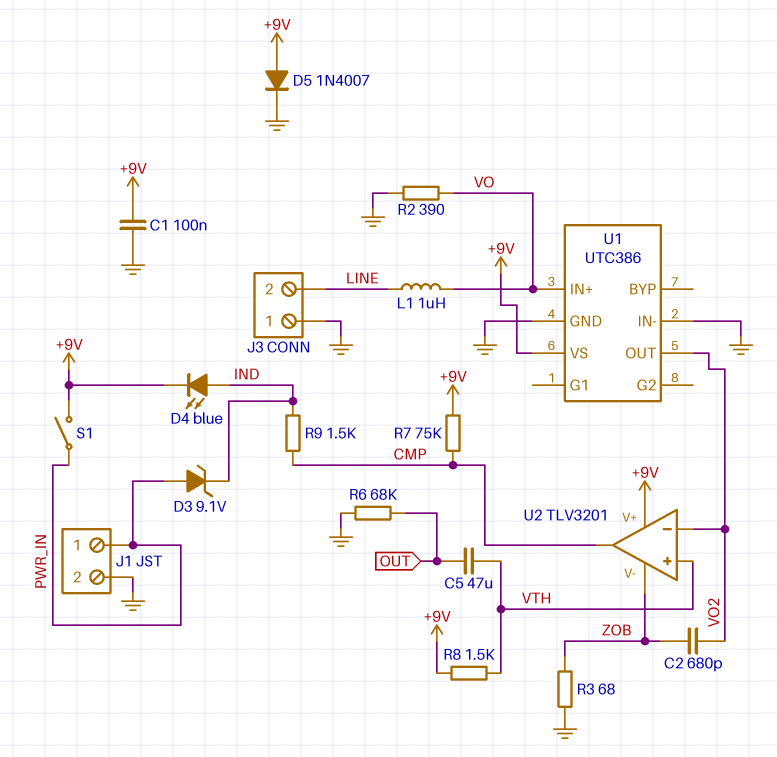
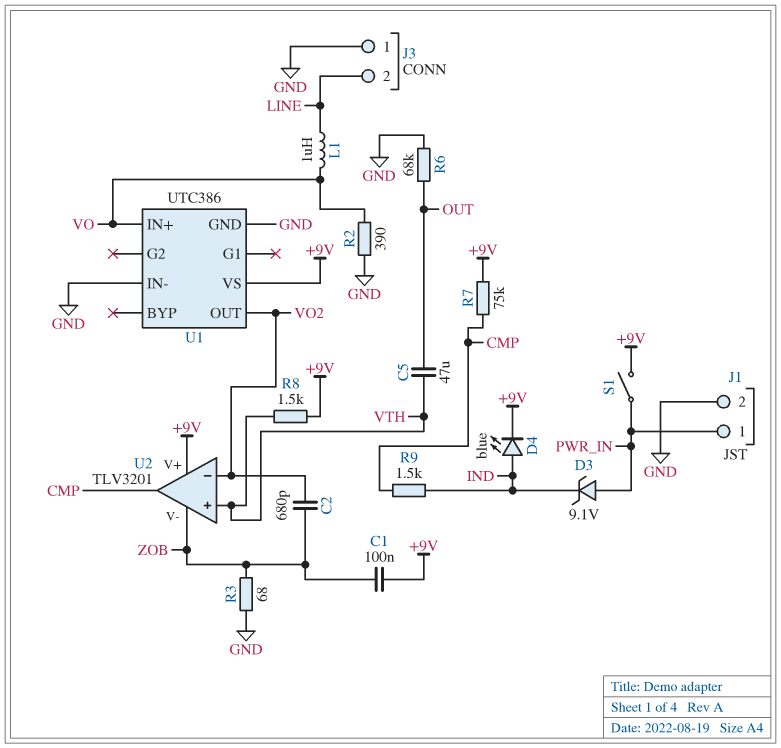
C1: 100nF (+9V, GND) -> 100nF (+9V, ZOB)
D5: diode 1N4007 (A +9V, K GND) -> none

